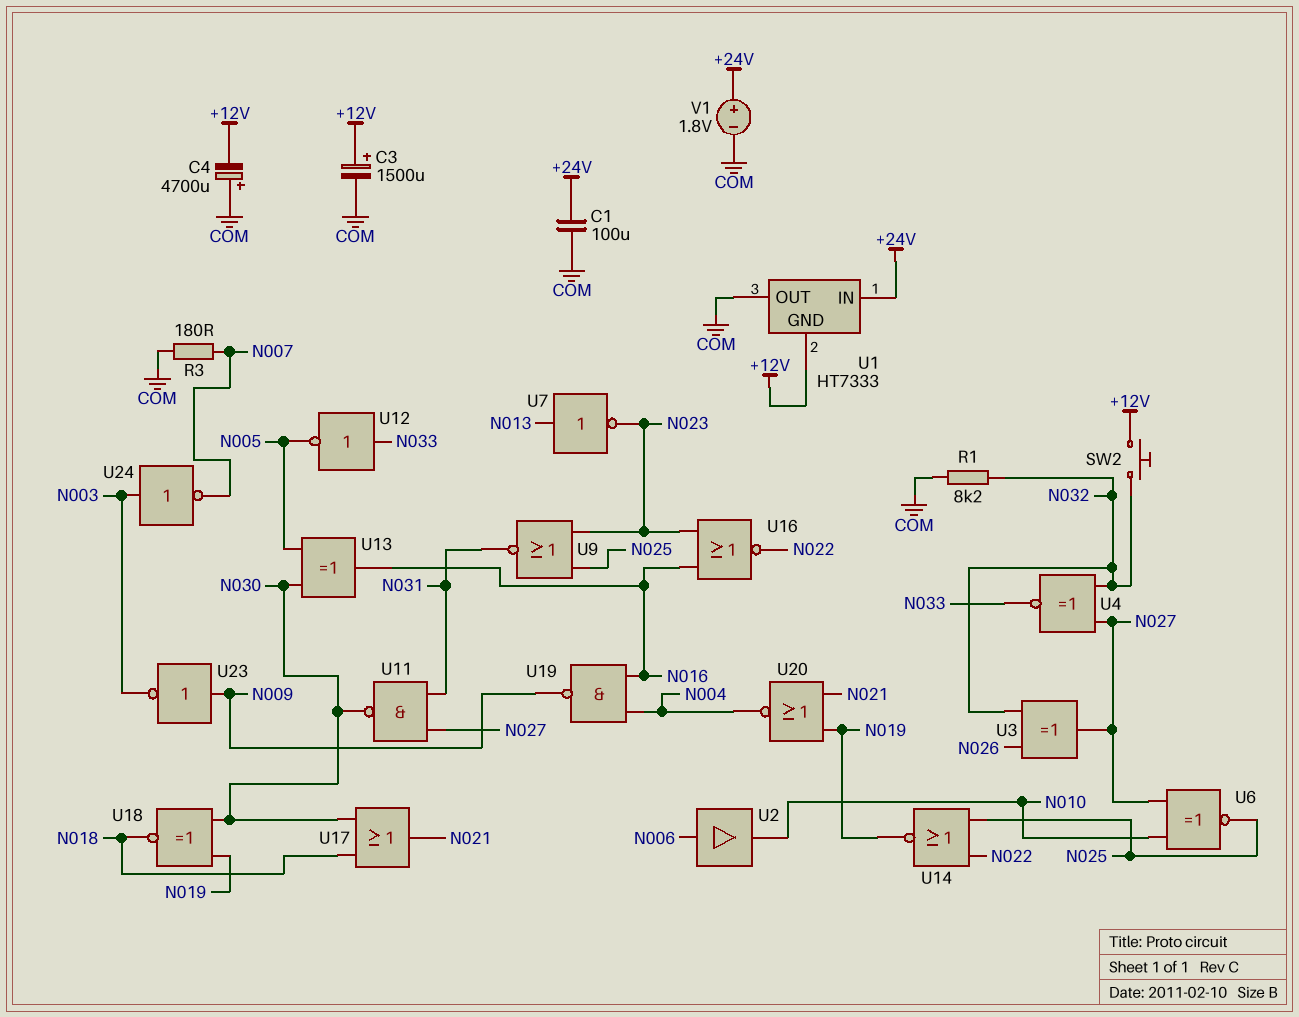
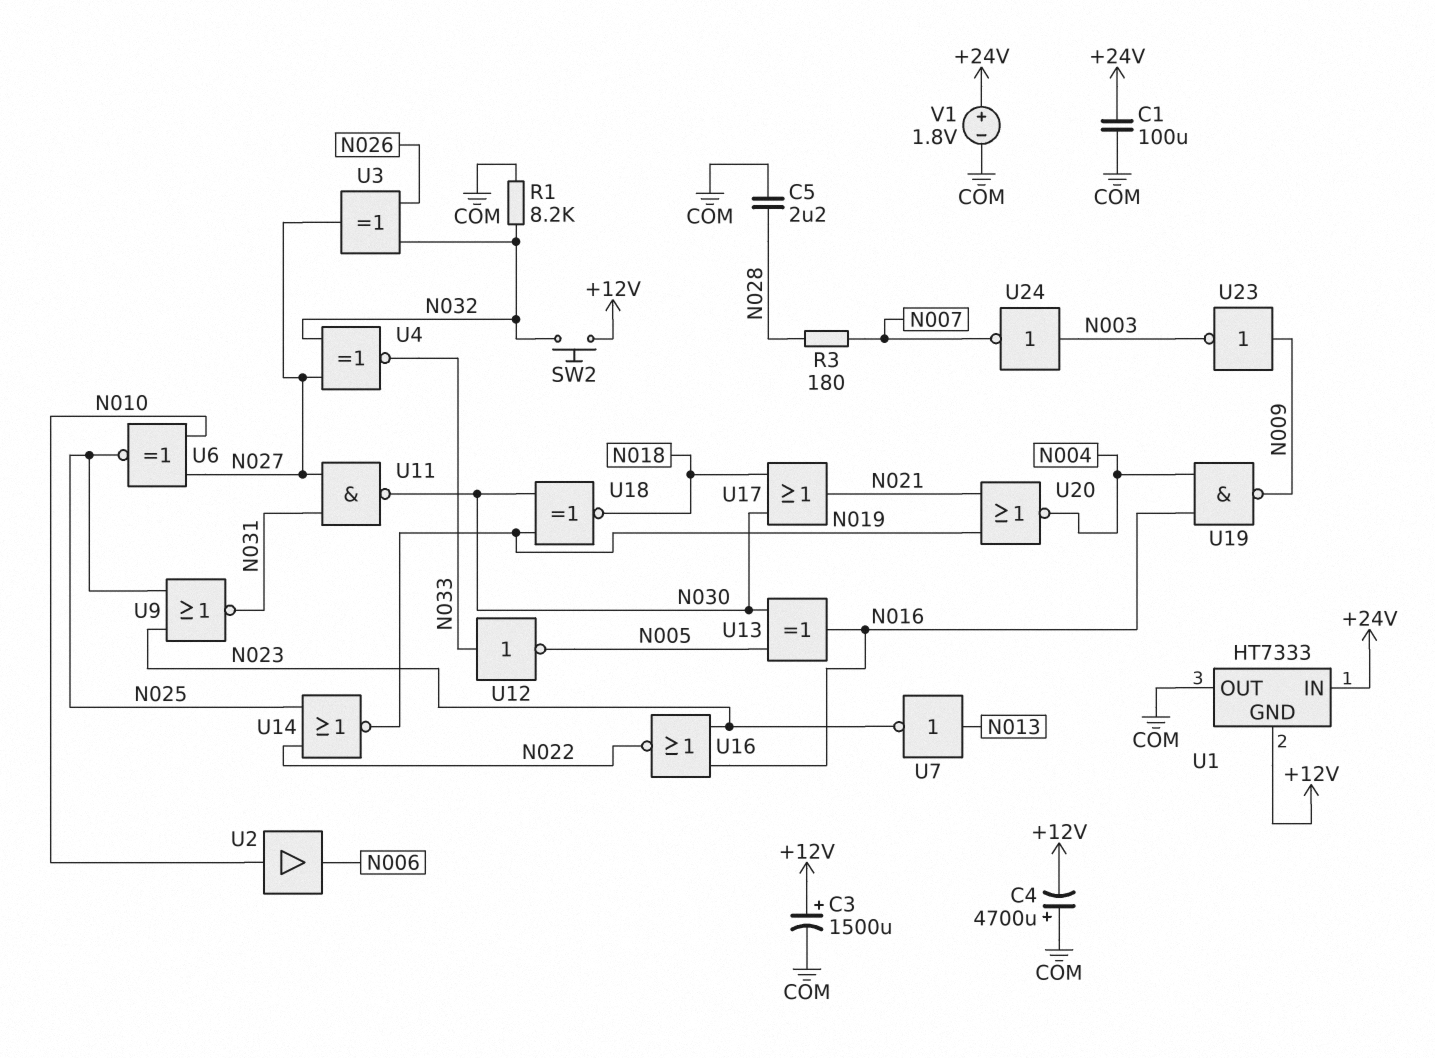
C5: none -> 2.2uF (COM, N028)
R3: 180 (COM, N007) -> 180 (N007, N028)
U2: buffer (in N006, out N010) -> buffer (in N010, out N006)

